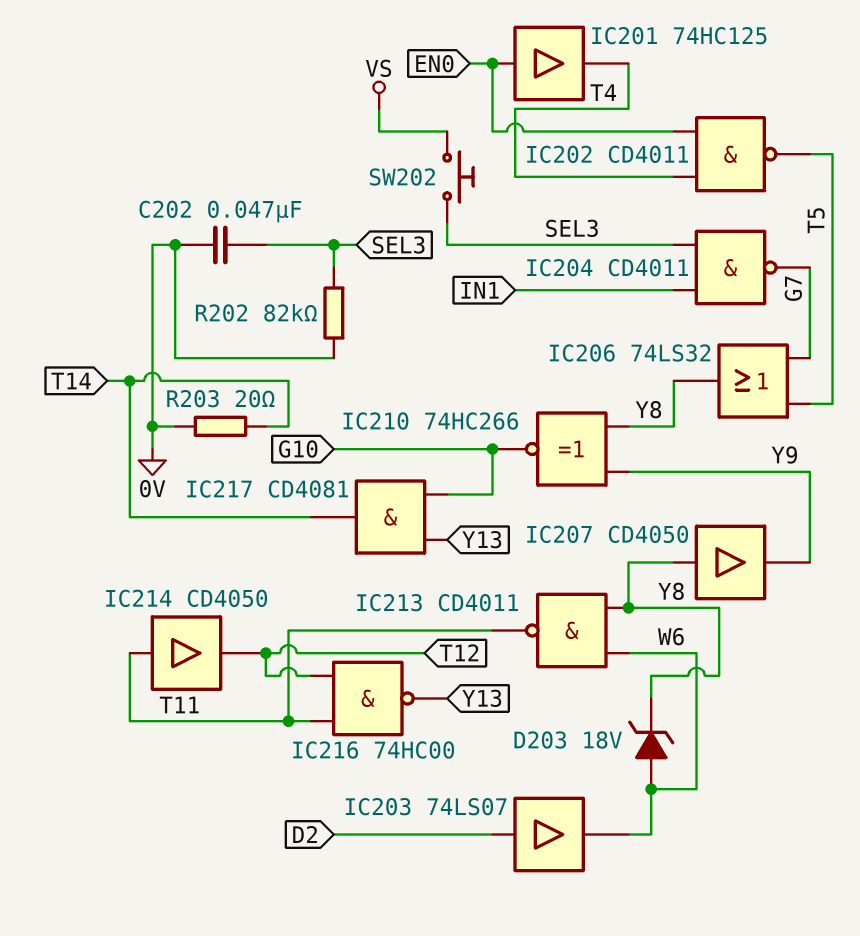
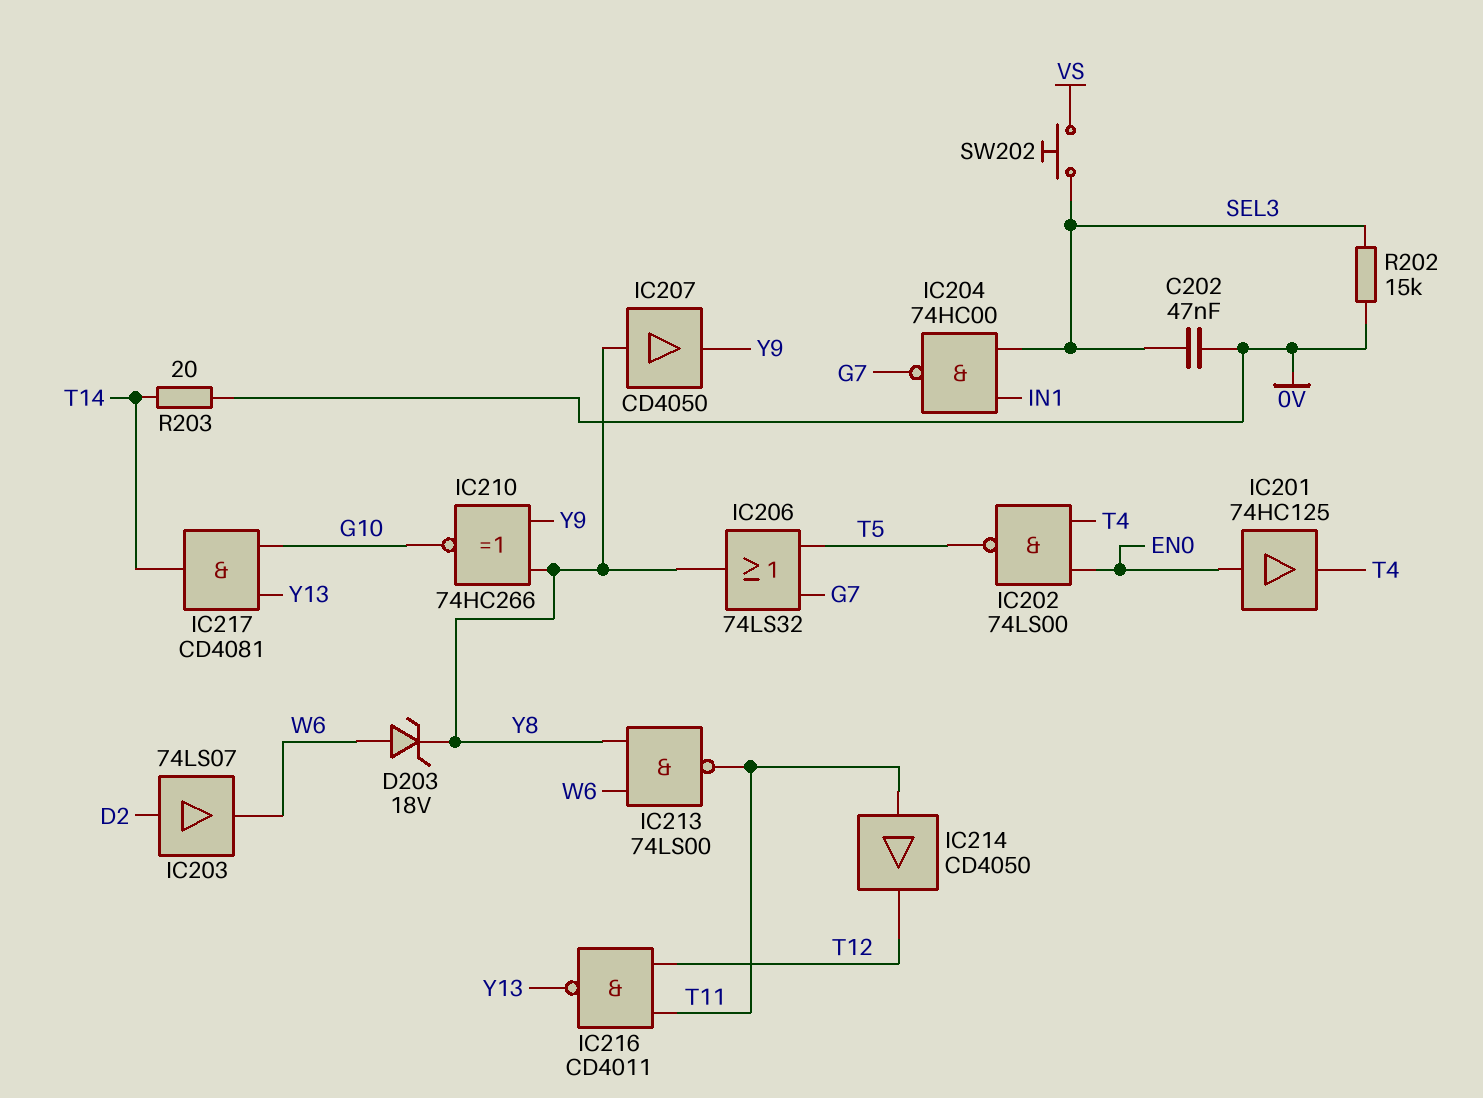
IC202: NAND CD4011 (in EN0, in T4, out T5) -> NAND 74LS00 (in EN0, in T4, out T5)
IC204: NAND CD4011 (in IN1, in SEL3, out G7) -> NAND 74HC00 (in IN1, in SEL3, out G7)
IC213: NAND CD4011 (in W6, in Y8, out T11) -> NAND 74LS00 (in W6, in Y8, out T11)
IC216: NAND 74HC00 (in T11, in T12, out Y13) -> NAND CD4011 (in T11, in T12, out Y13)
R202: 82k (0V, SEL3) -> 15k (0V, SEL3)

